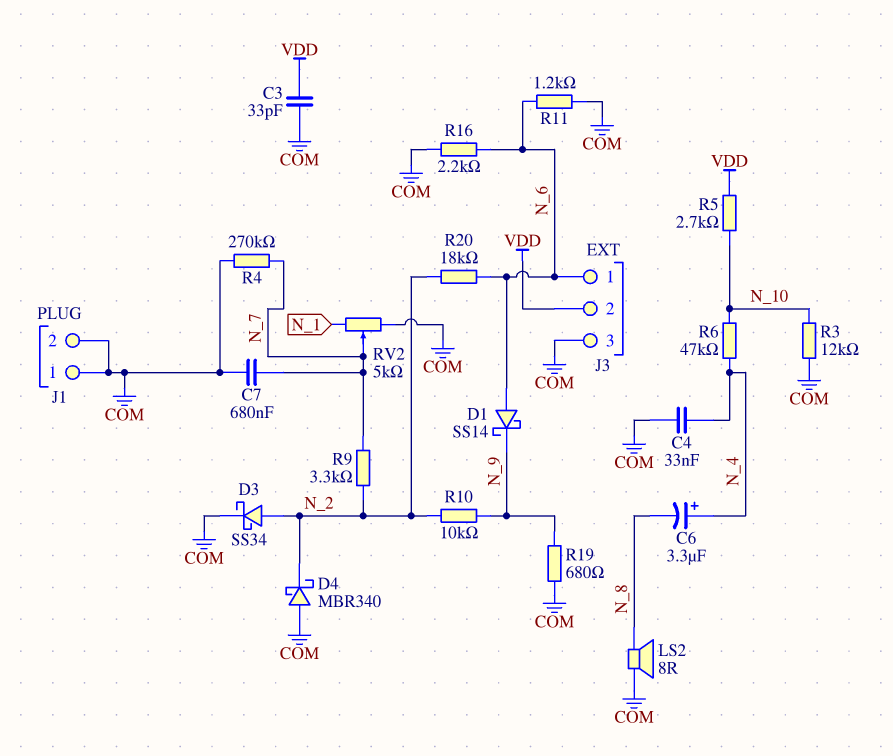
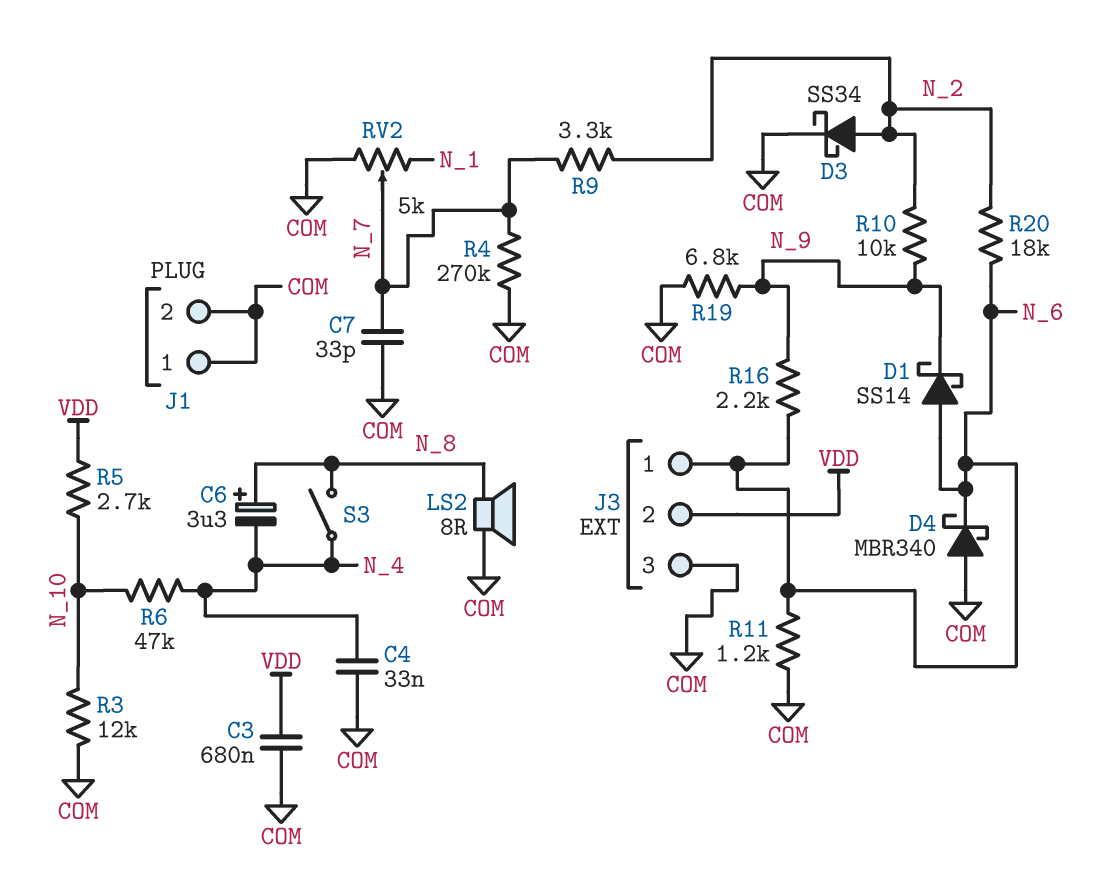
C3: 33pF (COM, VDD) -> 680nF (COM, VDD)
C6: 3.3uF (plus N_4, minus N_8) -> 3.3uF (plus N_8, minus N_4)
C7: 680nF (COM, N_7) -> 33pF (COM, N_7)
D4: schottky MBR340 (A COM, K N_2) -> schottky MBR340 (A COM, K N_6)
R16: 2.2k (COM, N_6) -> 2.2k (N_6, N_9)
R19: 680 (COM, N_9) -> 6.8k (COM, N_9)
S3: none -> switch (N_4, N_8)

